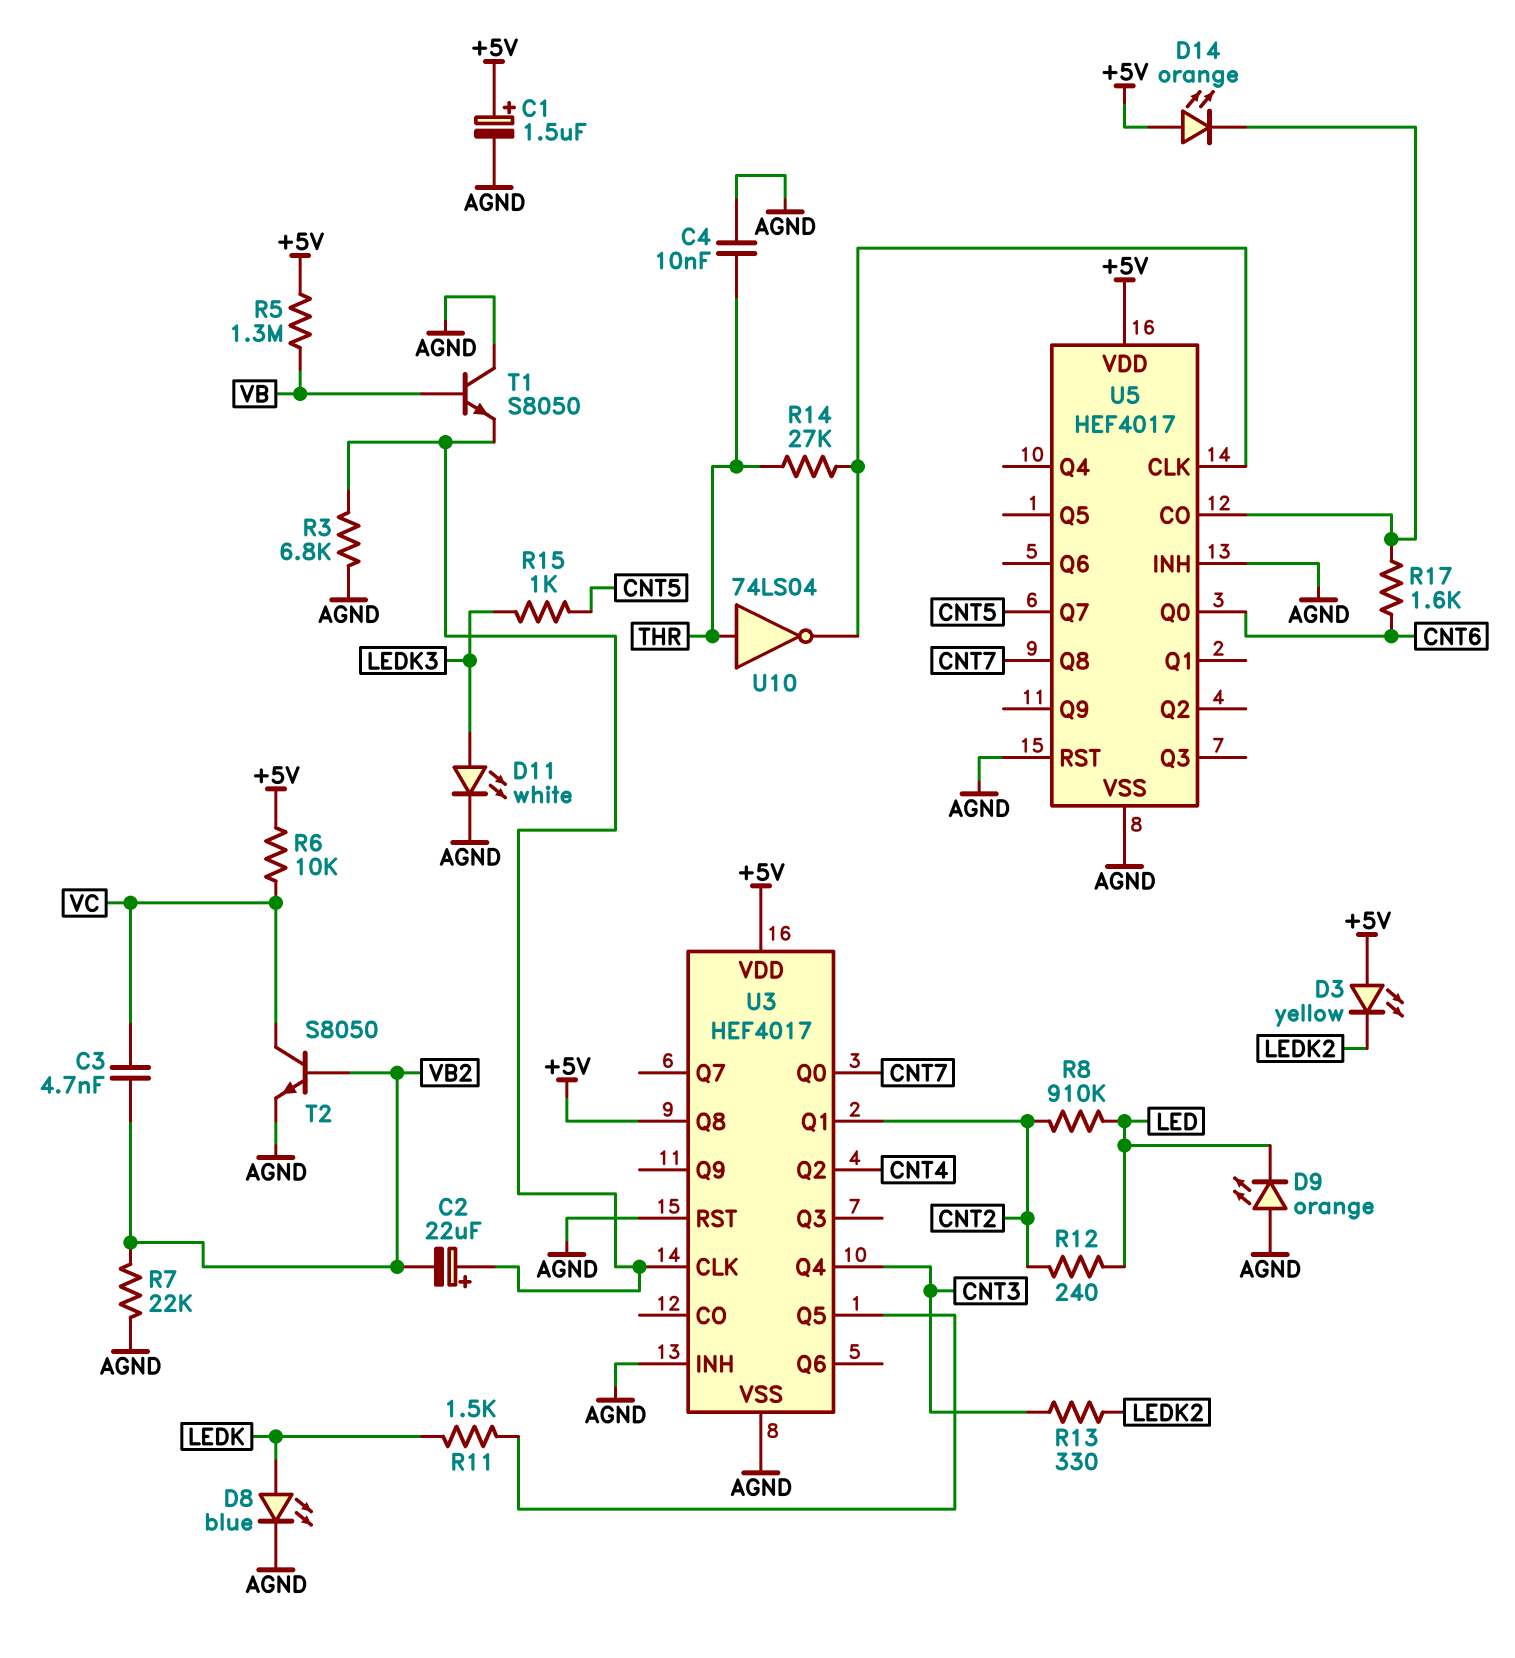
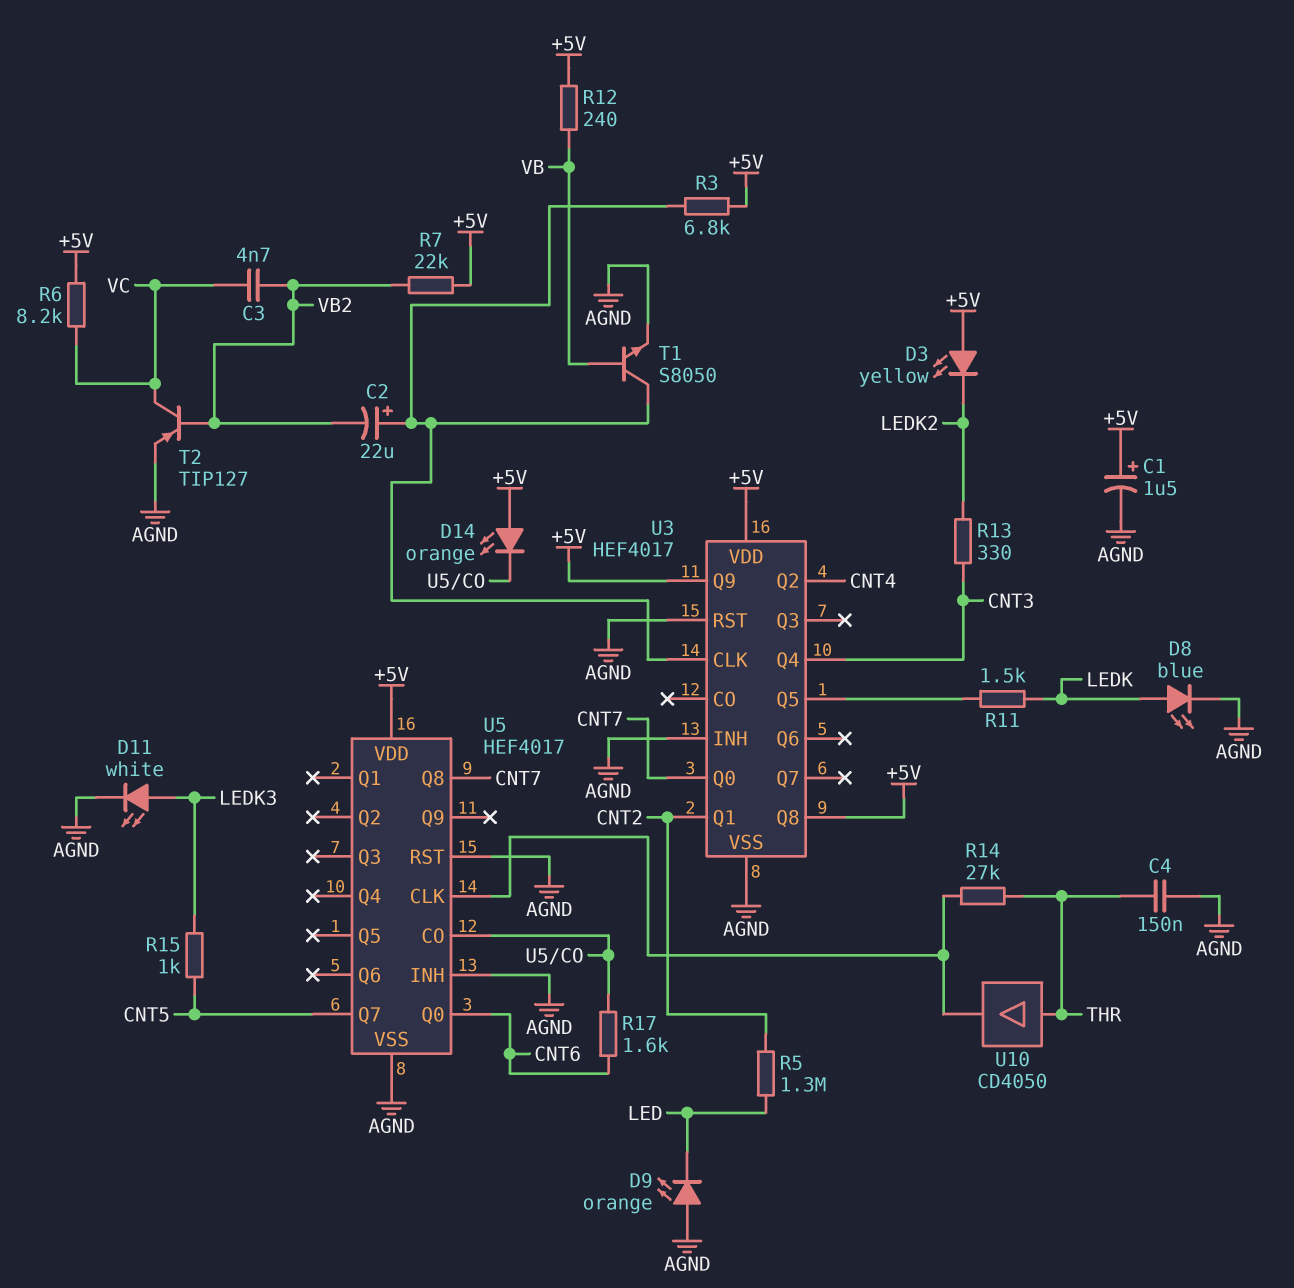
C4: 10nF (AGND, THR) -> 150nF (AGND, THR)
R3: 6.8k (AGND, U3/CLK) -> 6.8k (+5V, U3/CLK)
R5: 1.3M (+5V, VB) -> 1.3M (CNT2, LED)
R6: 10k (+5V, VC) -> 8.2k (+5V, VC)
R7: 22k (AGND, VB2) -> 22k (+5V, VB2)
R8: 910k (CNT2, LED) -> none
R12: 240 (CNT2, LED) -> 240 (+5V, VB)
T1: NPN S8050 (B VB, C AGND, E U3/CLK) -> NPN S8050 (B VB, C U3/CLK, E AGND)
T2: NPN S8050 (B VB2, C VC, E AGND) -> PNP TIP127 (B VB2, C VC, E AGND)
U3 pin Q9: none -> +5V
U10: NOT 74LS04 (in THR, out U5/CLK) -> buffer CD4050 (in THR, out U5/CLK)

